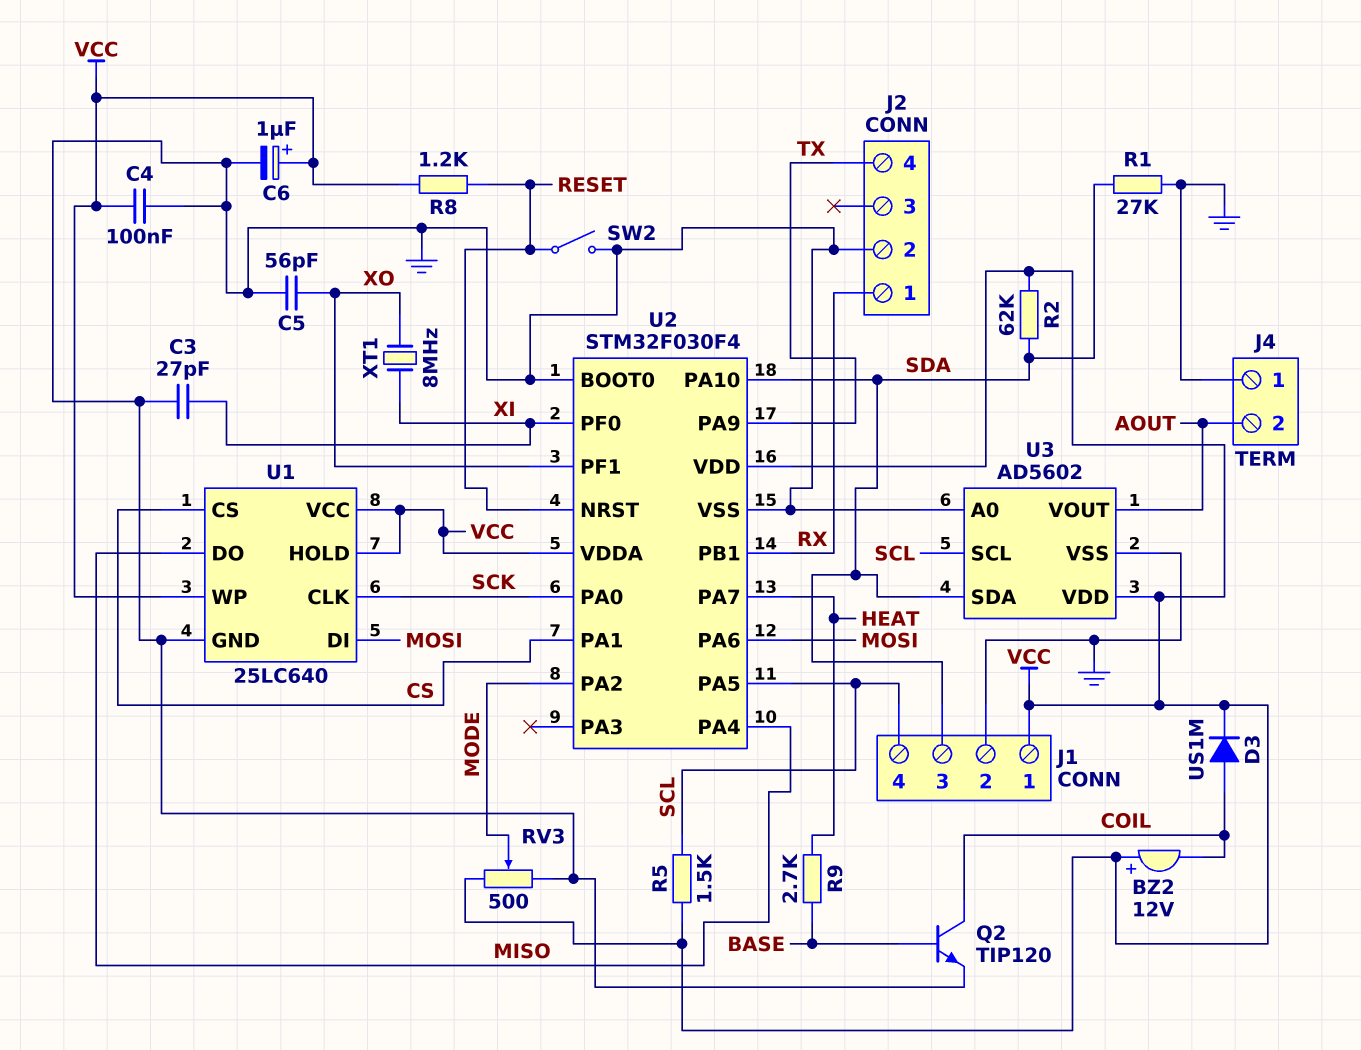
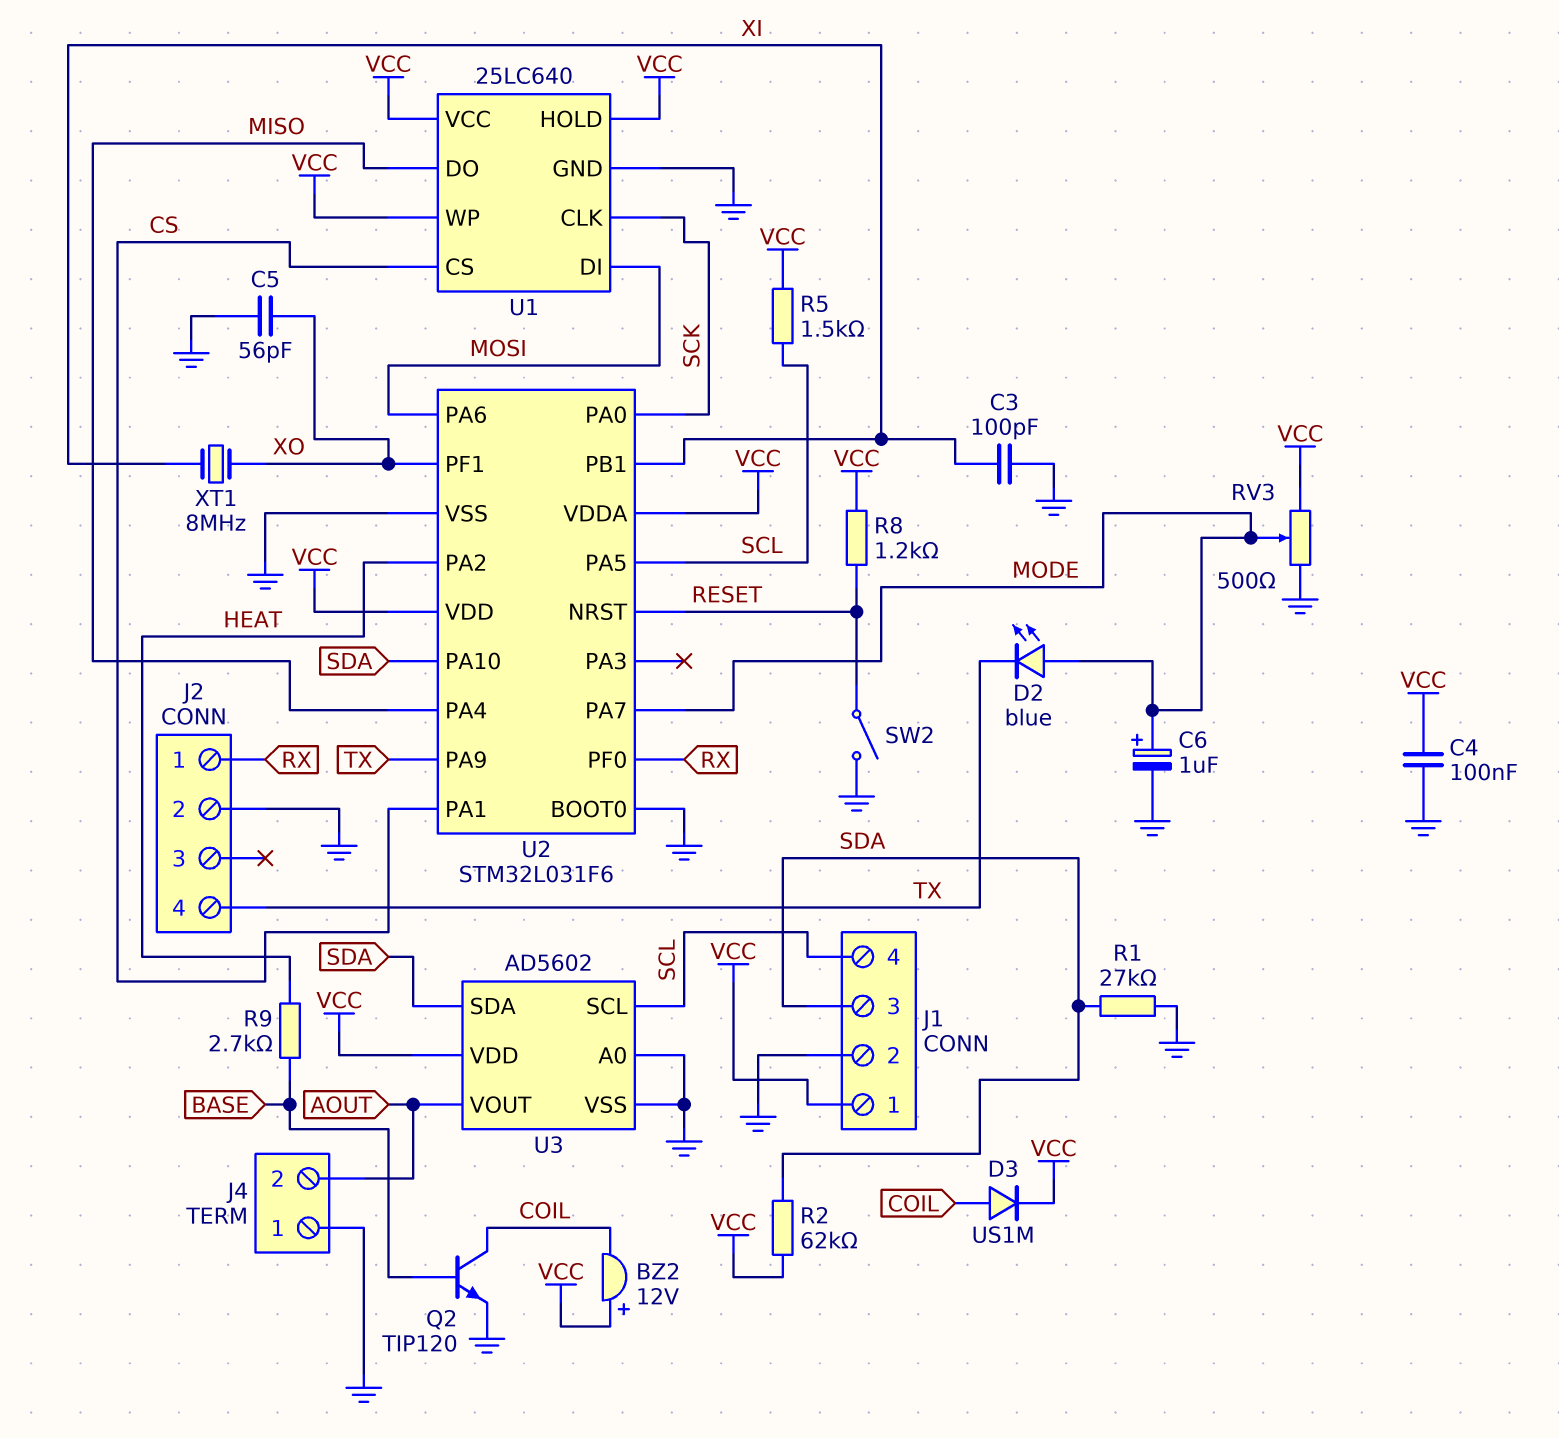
C3: 27pF (GND, XI) -> 100pF (GND, XI)
C6: 1uF (plus VCC, minus GND) -> 1uF (plus MODE, minus GND)
D2: none -> LED blue (A MODE, K TX)
U2: STM32F030F4 -> STM32L031F6
U2 pin PA2: MODE -> HEAT
U2 pin PA7: HEAT -> MODE
U2 pin PB1: RX -> XI
U2 pin PF0: XI -> RX

